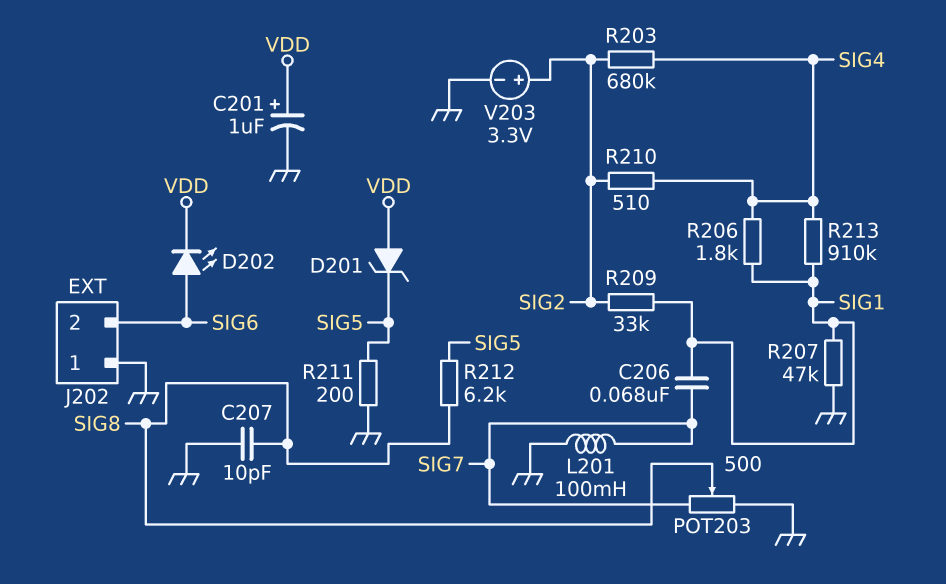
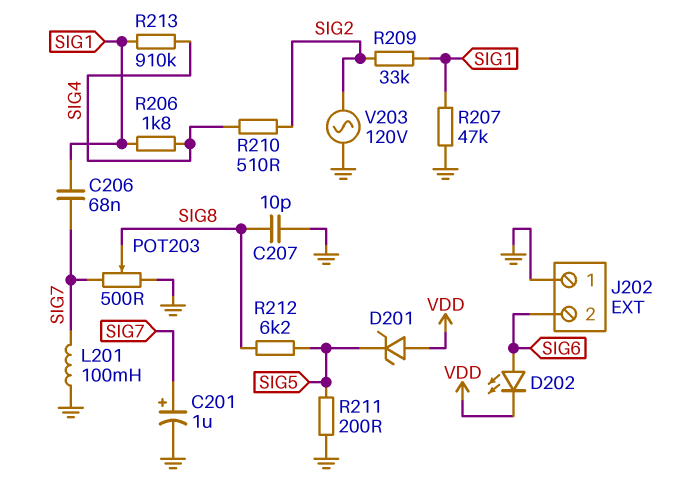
C201: 1uF (plus VDD, minus GND) -> 1uF (plus SIG7, minus GND)
R203: 680k (SIG2, SIG4) -> none
V203: 3.3V (plus SIG2, minus GND) -> AC 120V (GND, SIG2)

